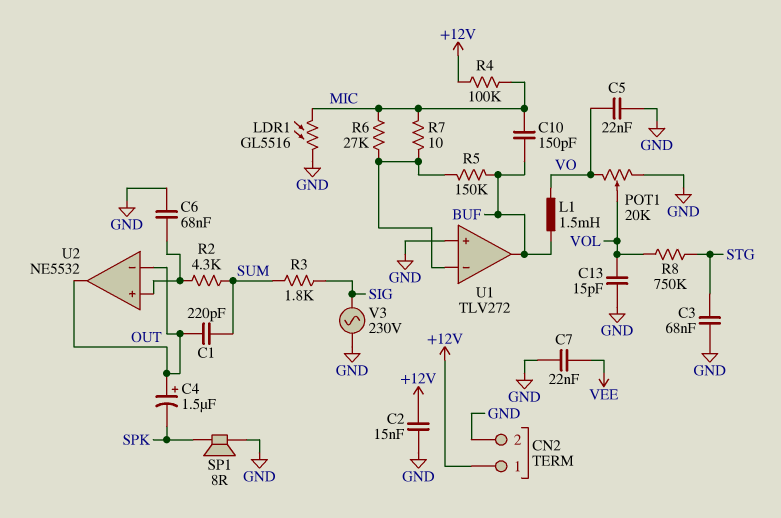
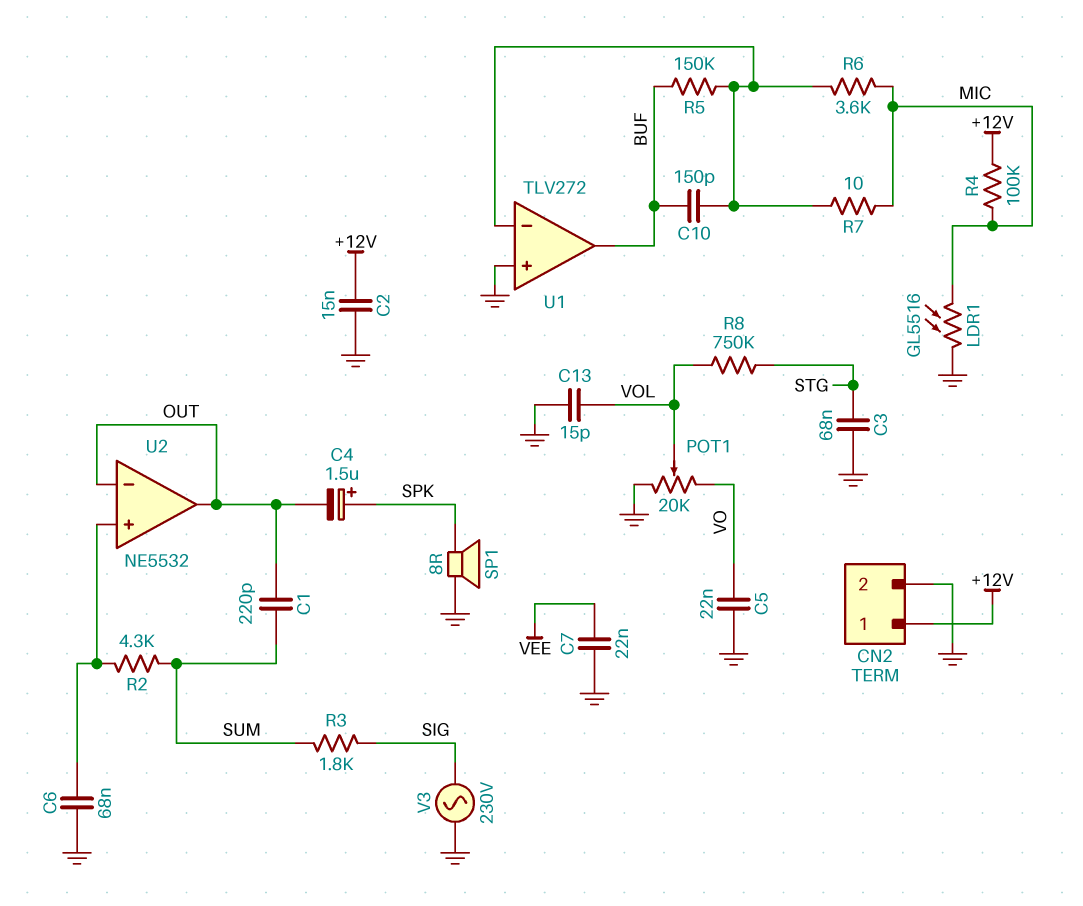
C4: 1.5uF (plus OUT, minus SPK) -> 1.5uF (plus SPK, minus OUT)
C10: 150pF (BUF, MIC) -> 150pF (BUF, U1/in-)
L1: 1.5mH (BUF, VO) -> none
R6: 27k (MIC, U1/in-) -> 3.6k (MIC, U1/in-)

